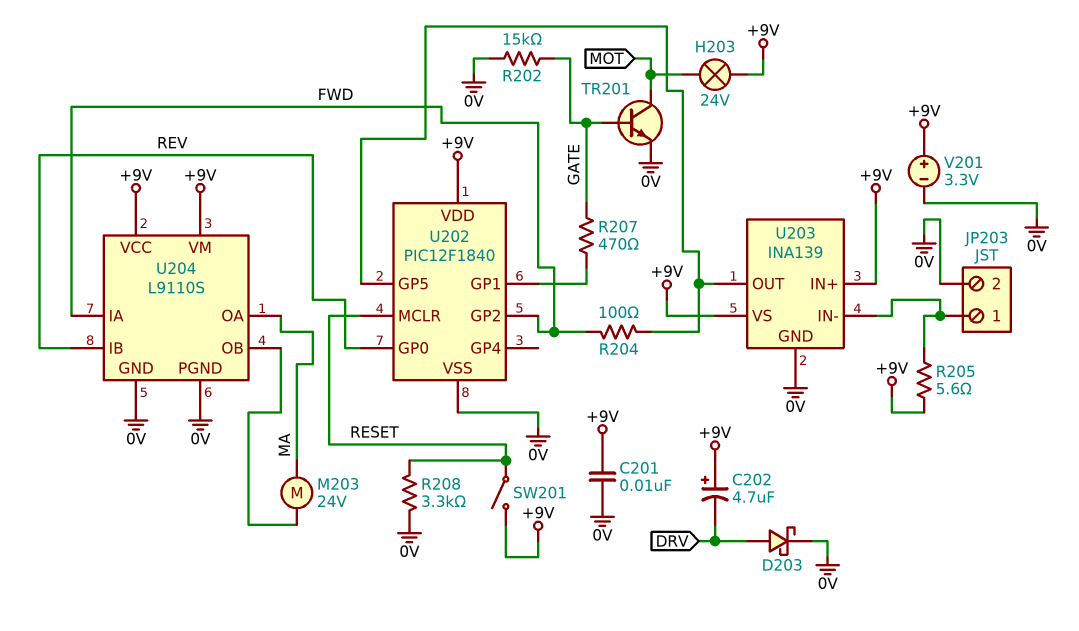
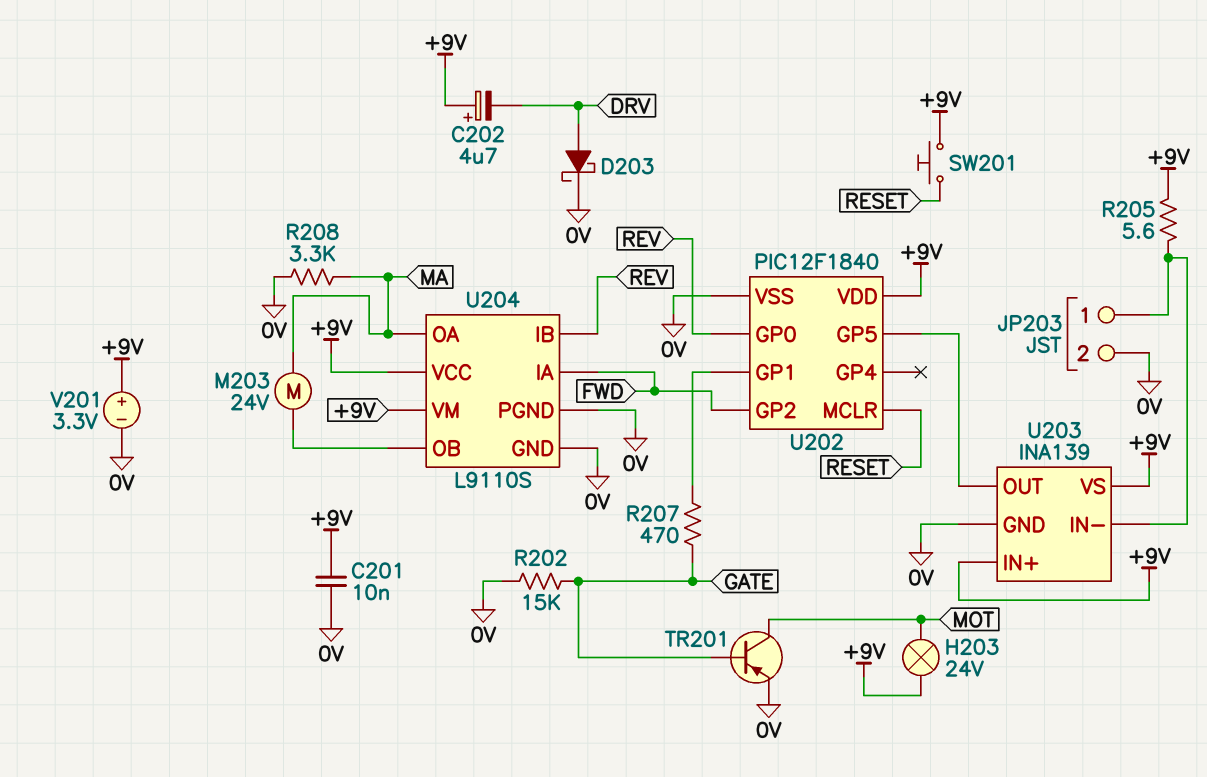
R204: 100 (FWD, U202/GP5) -> none
R208: 3.3k (0V, RESET) -> 3.3k (0V, MA)
SW201: switch (+9V, RESET) -> button (+9V, RESET)
TR201: NPN (B GATE, C MOT, E 0V) -> PNP (B GATE, C MOT, E 0V)

